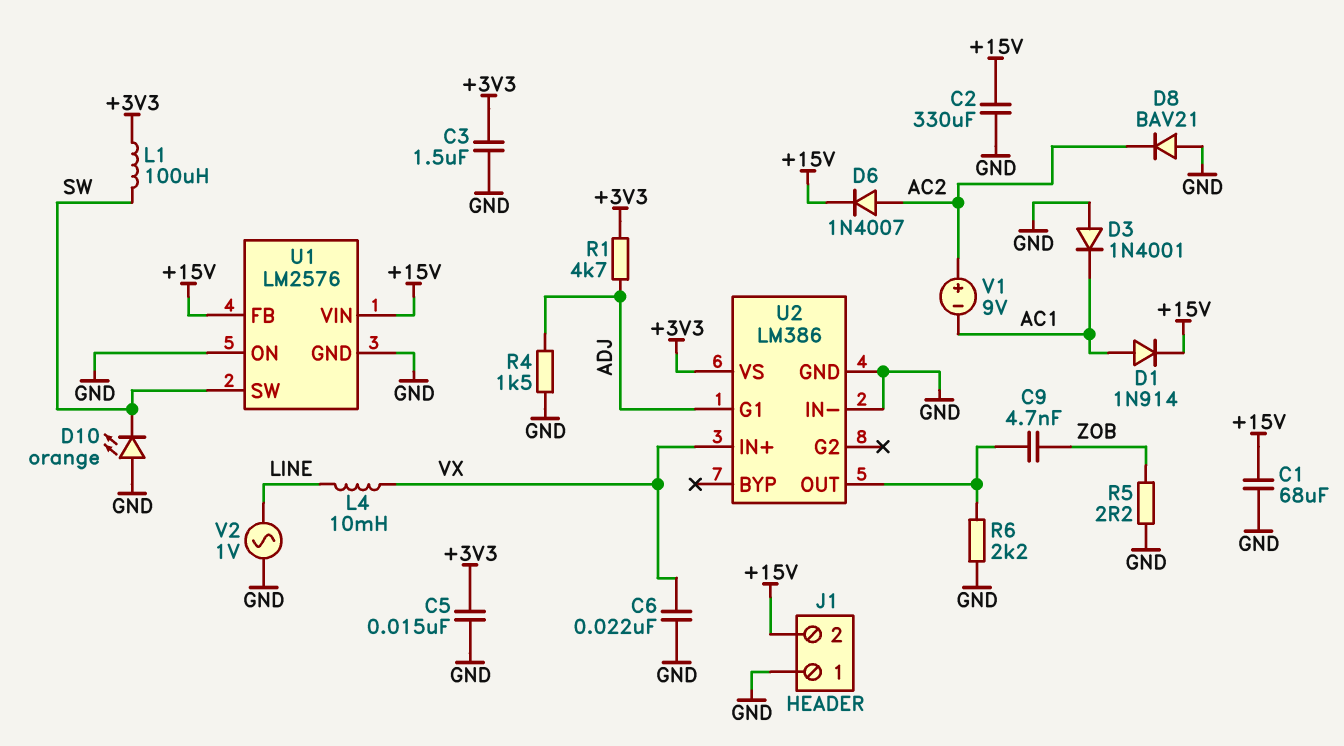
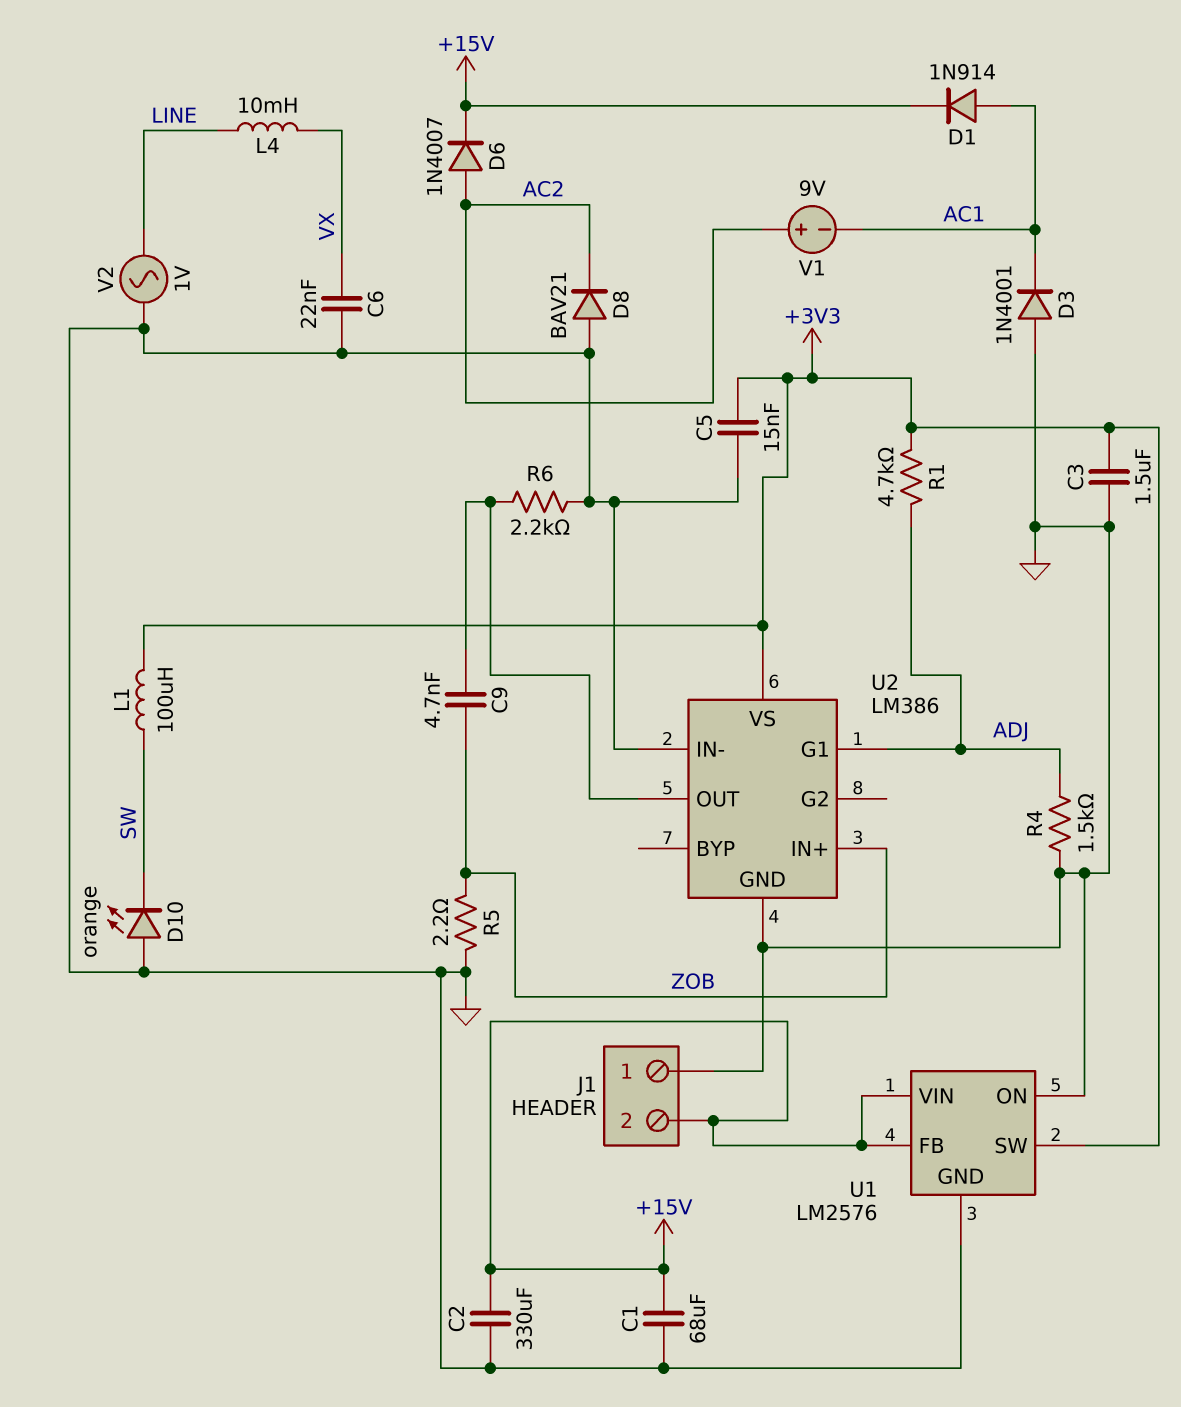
U1 pin SW: SW -> +3V3
U2 pin IN+: VX -> ZOB

